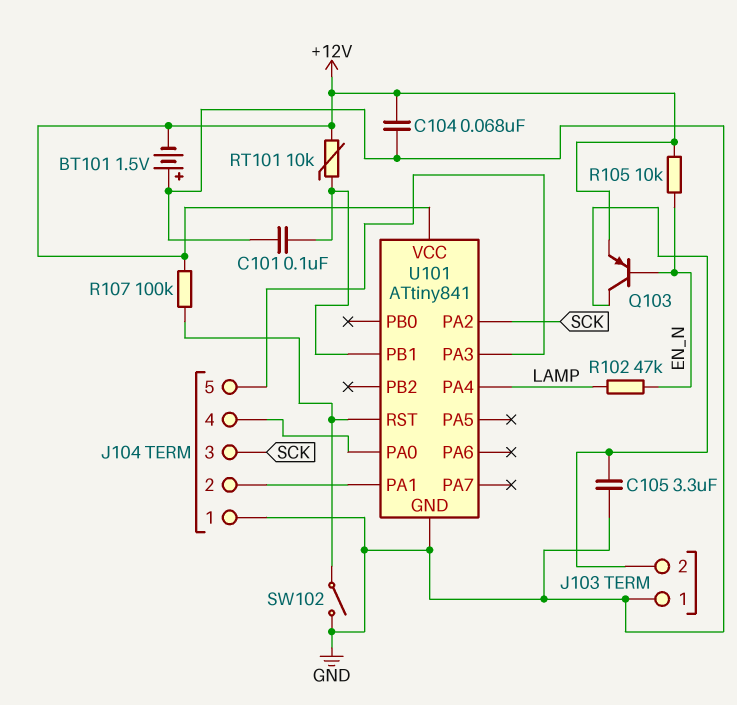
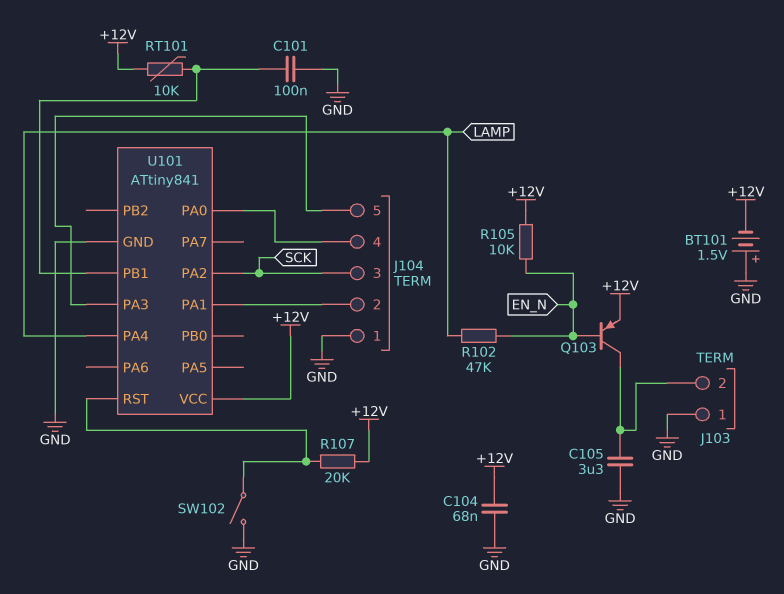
R107: 100k (+12V, U101/RST) -> 20k (+12V, U101/RST)

